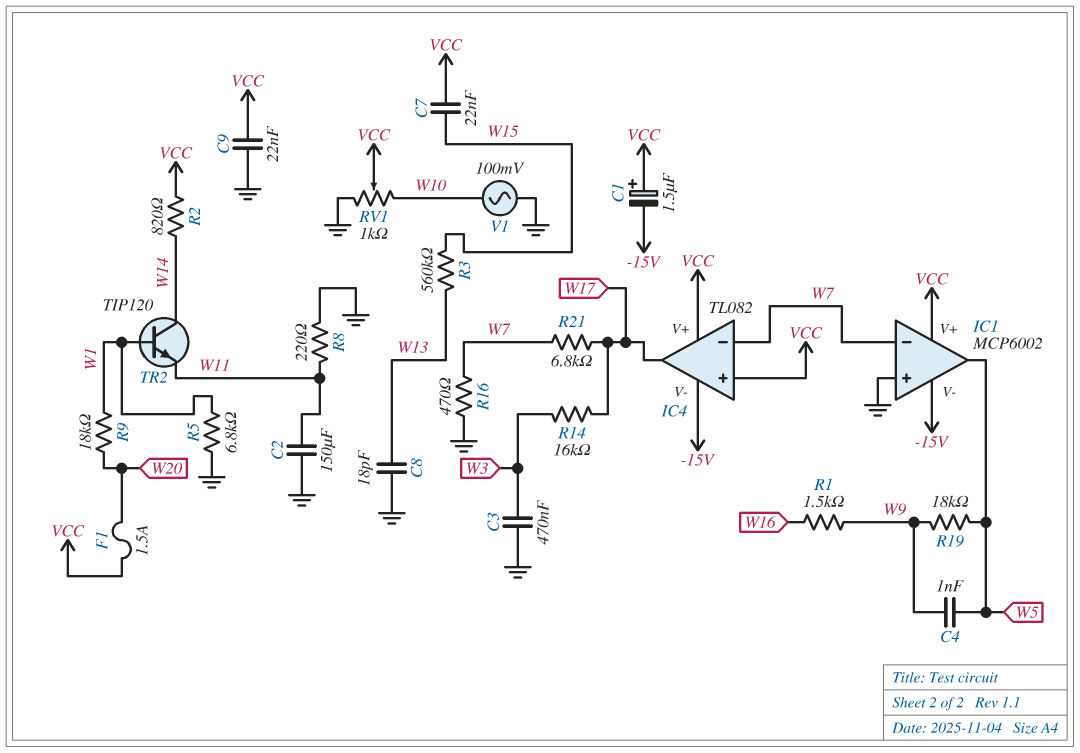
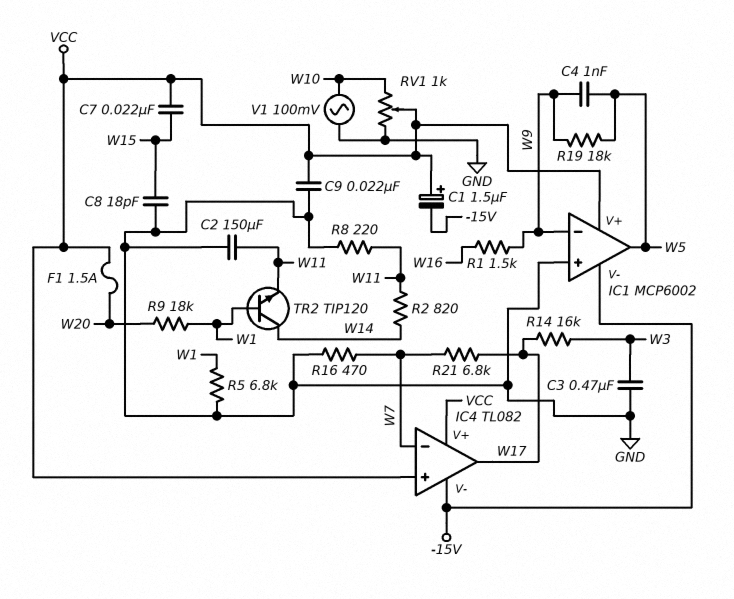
C8: 18pF (GND, W13) -> 18pF (GND, W15)
IC1 pin in-: W7 -> W9
R2: 820 (VCC, W14) -> 820 (W11, W14)
R3: 560k (W13, W15) -> none

